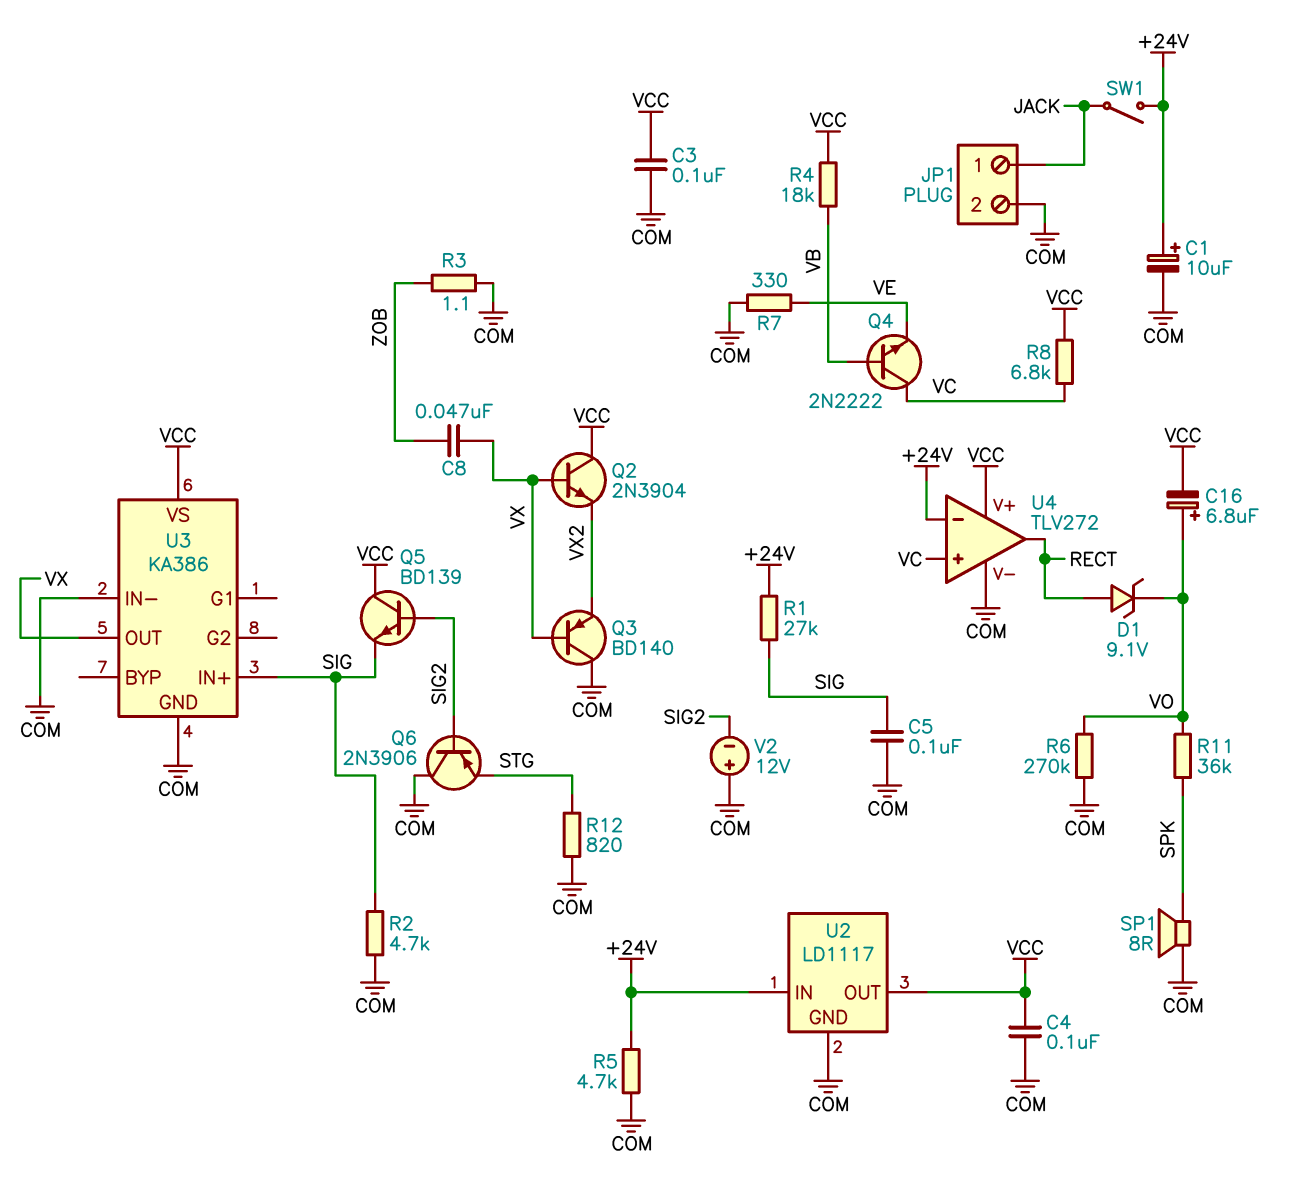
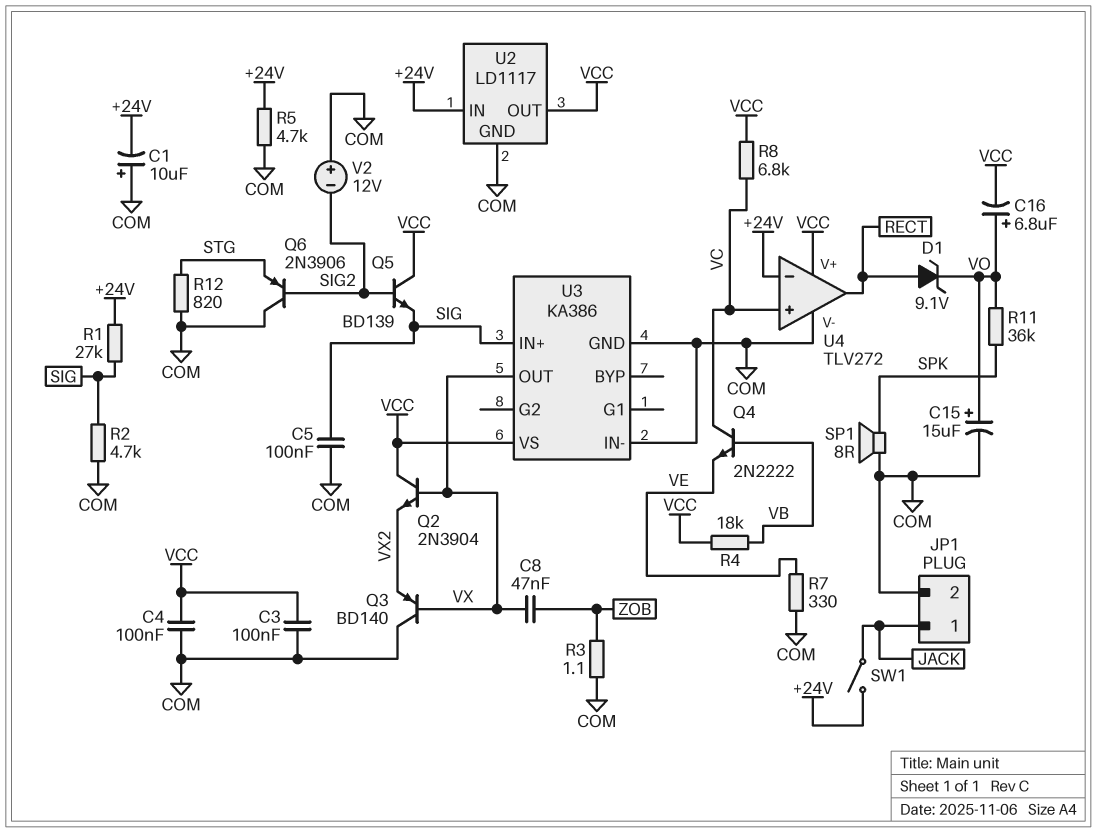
C1: 10uF (plus +24V, minus COM) -> 10uF (plus COM, minus +24V)
C15: none -> 15uF (plus VO, minus COM)
R6: 270k (COM, VO) -> none

